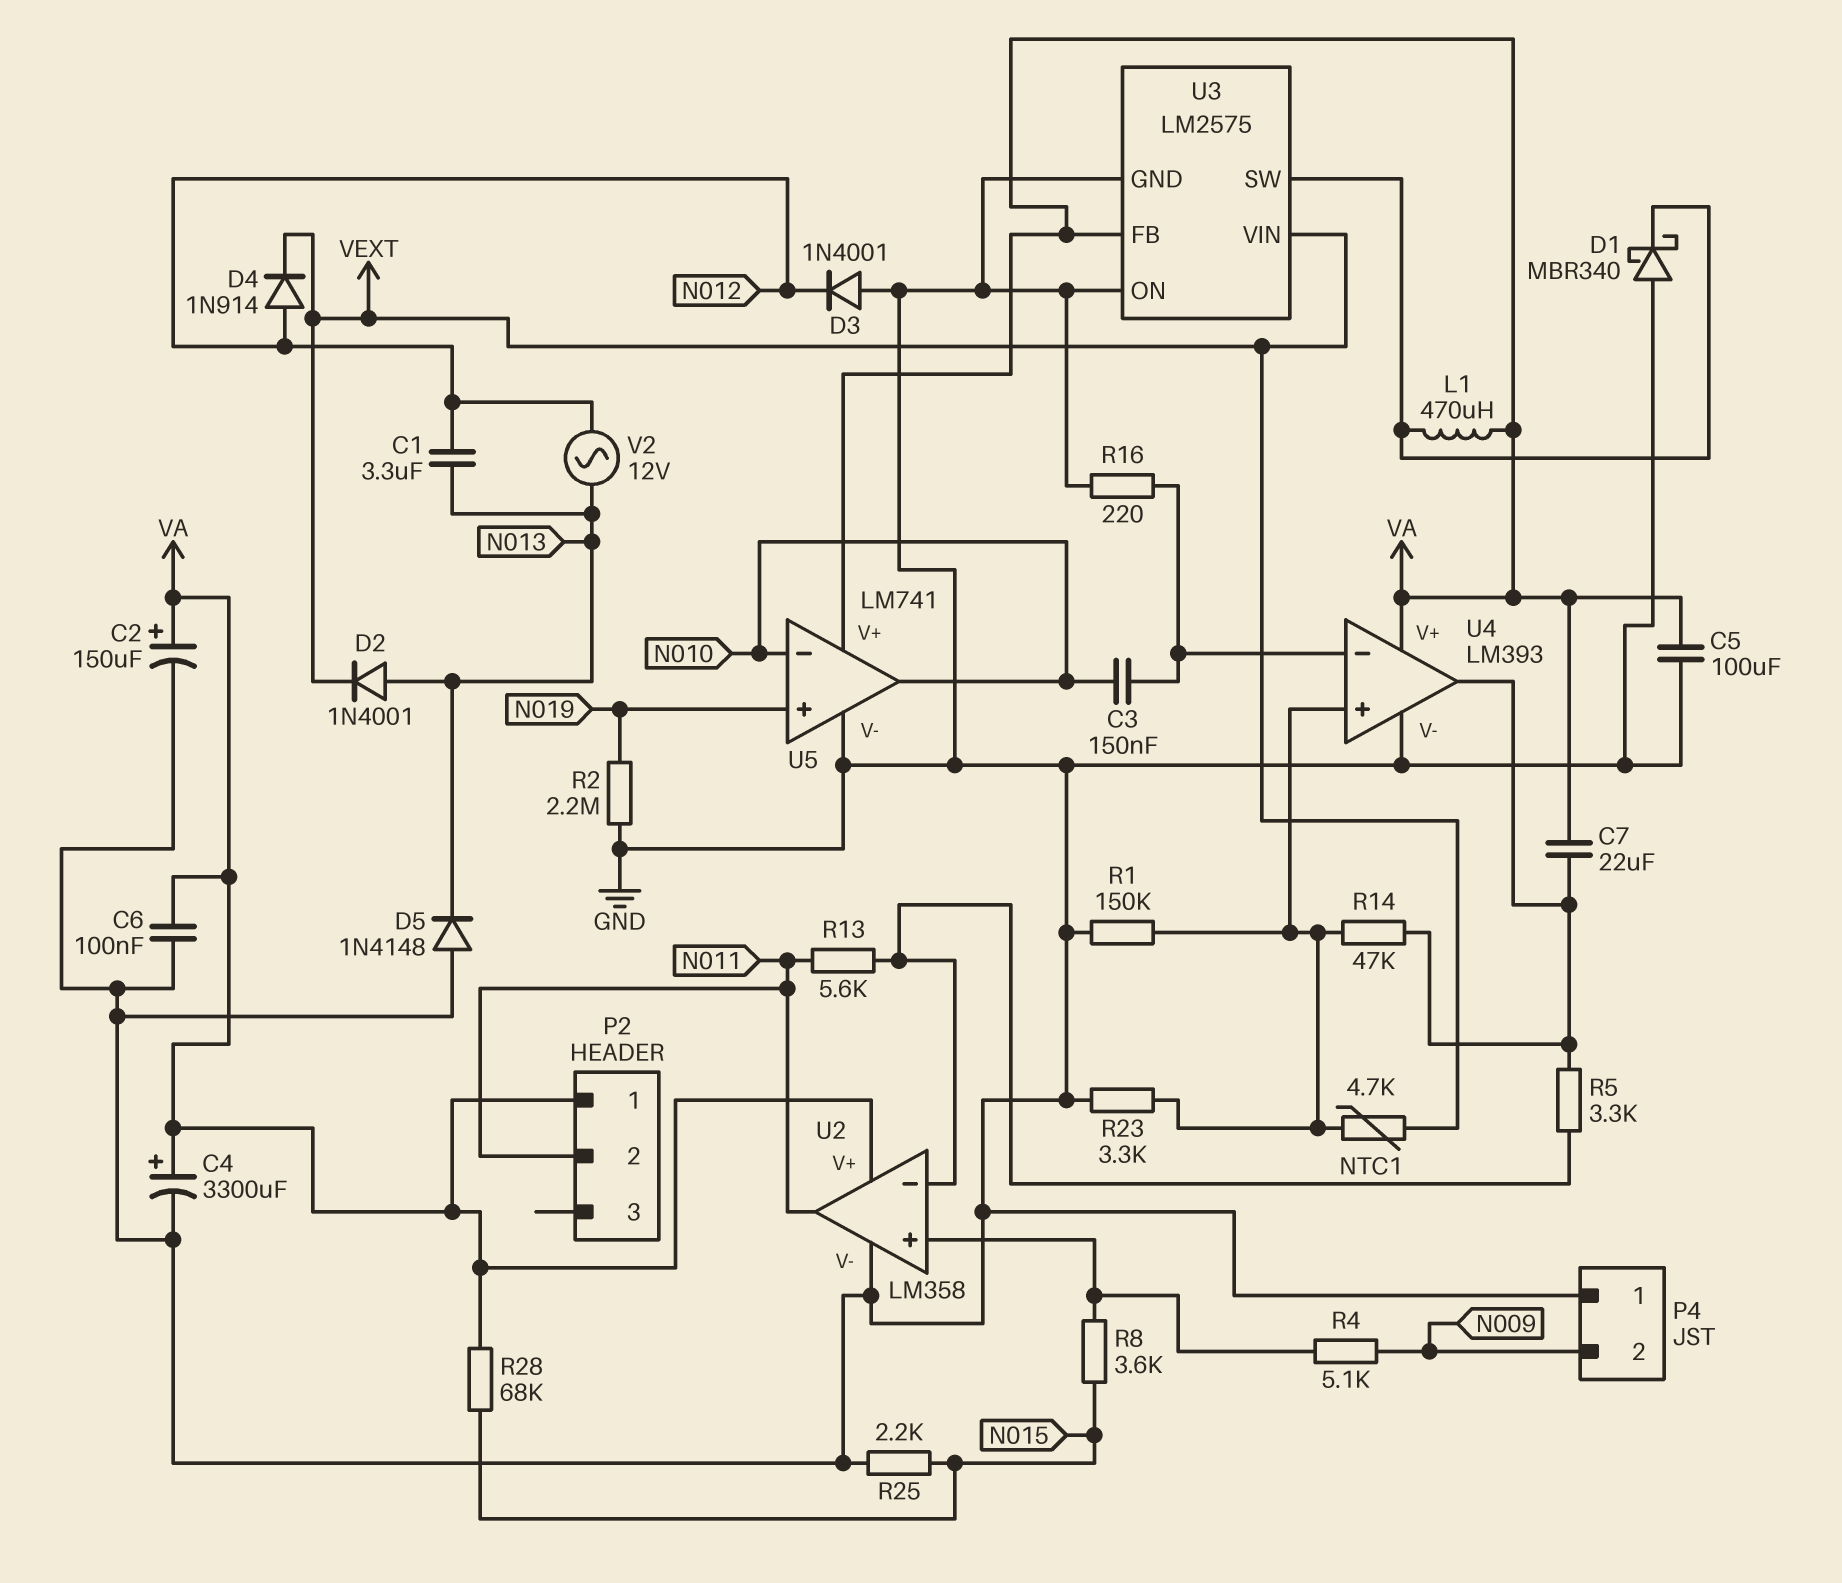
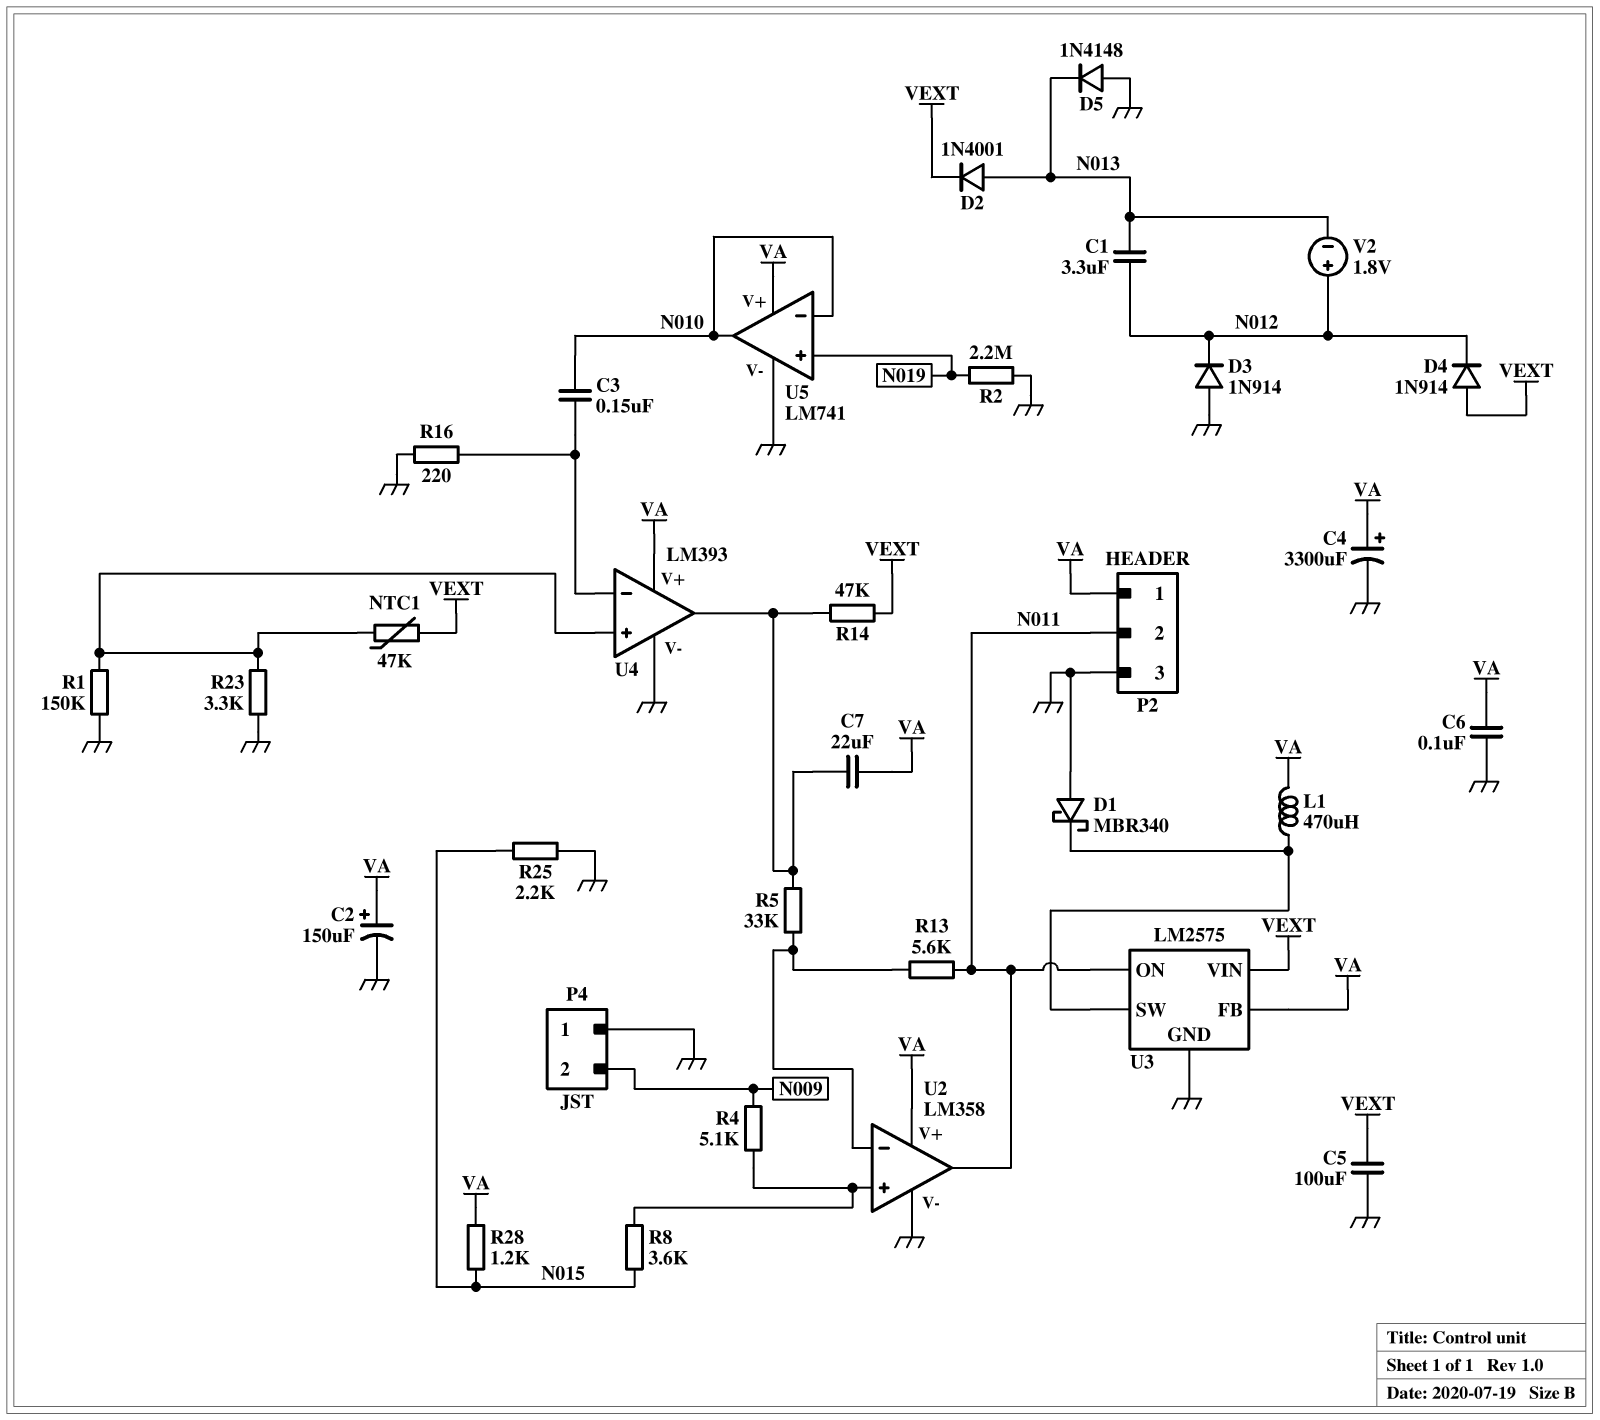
C5: 100uF (GND, VA) -> 100uF (GND, VEXT)
D3: diode 1N4001 (A GND, K N012) -> diode 1N914 (A GND, K N012)
D4: diode 1N914 (A N012, K VEXT) -> diode 1N914 (A VEXT, K N012)
NTC1: 4.7k (U4/in+, VEXT) -> 47k (U4/in+, VEXT)
P2 pin 3: none -> GND
R5: 3.3k (U2/in-, U4/out) -> 33k (U2/in-, U4/out)
R14: 47k (U4/in+, U4/out) -> 47k (U4/out, VEXT)
R28: 68k (N015, VA) -> 1.2k (N015, VA)
U3 pin ON: GND -> N011
V2: AC 12V (N012, N013) -> 1.8V (plus N012, minus N013)

